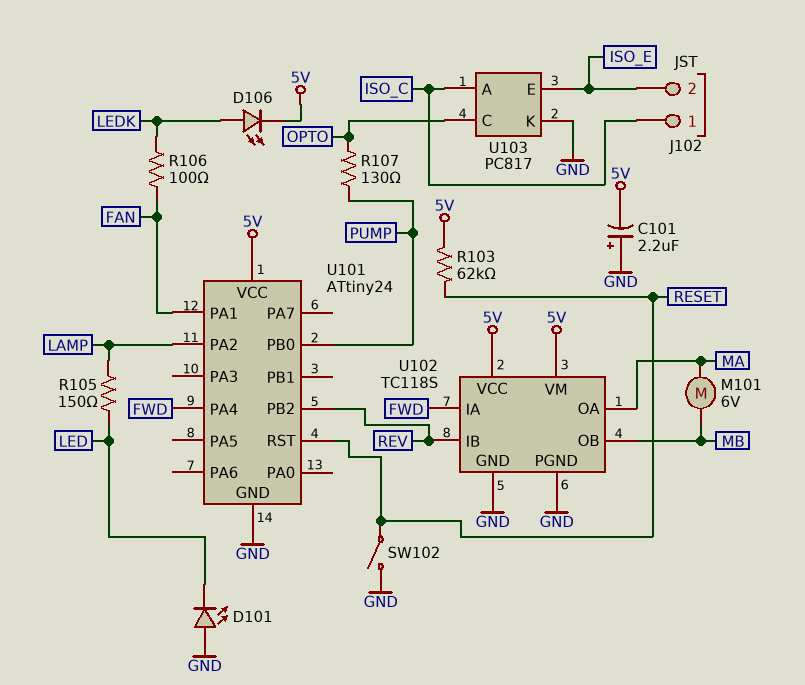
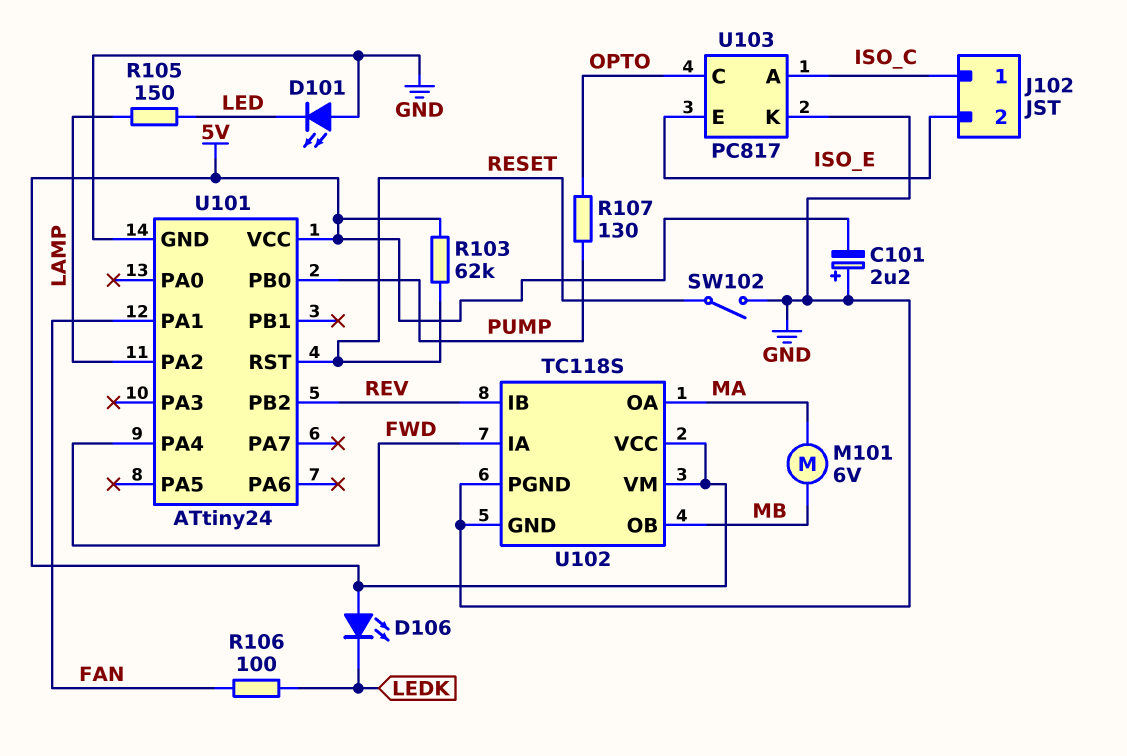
D106: LED (A LEDK, K 5V) -> LED (A 5V, K LEDK)

